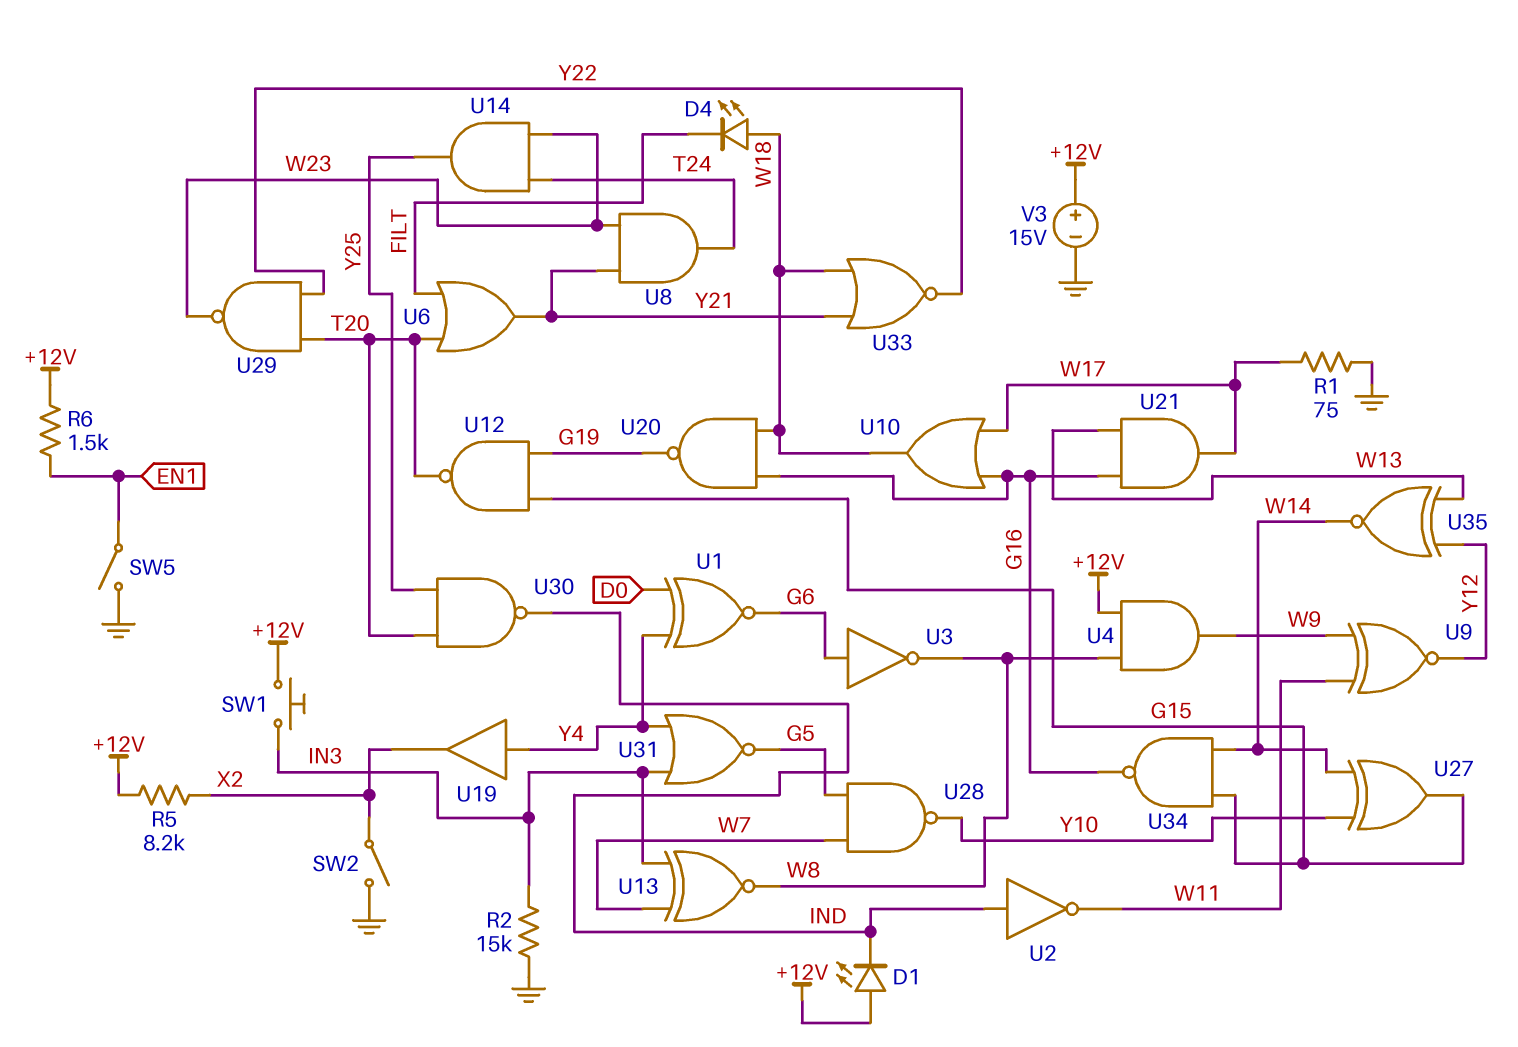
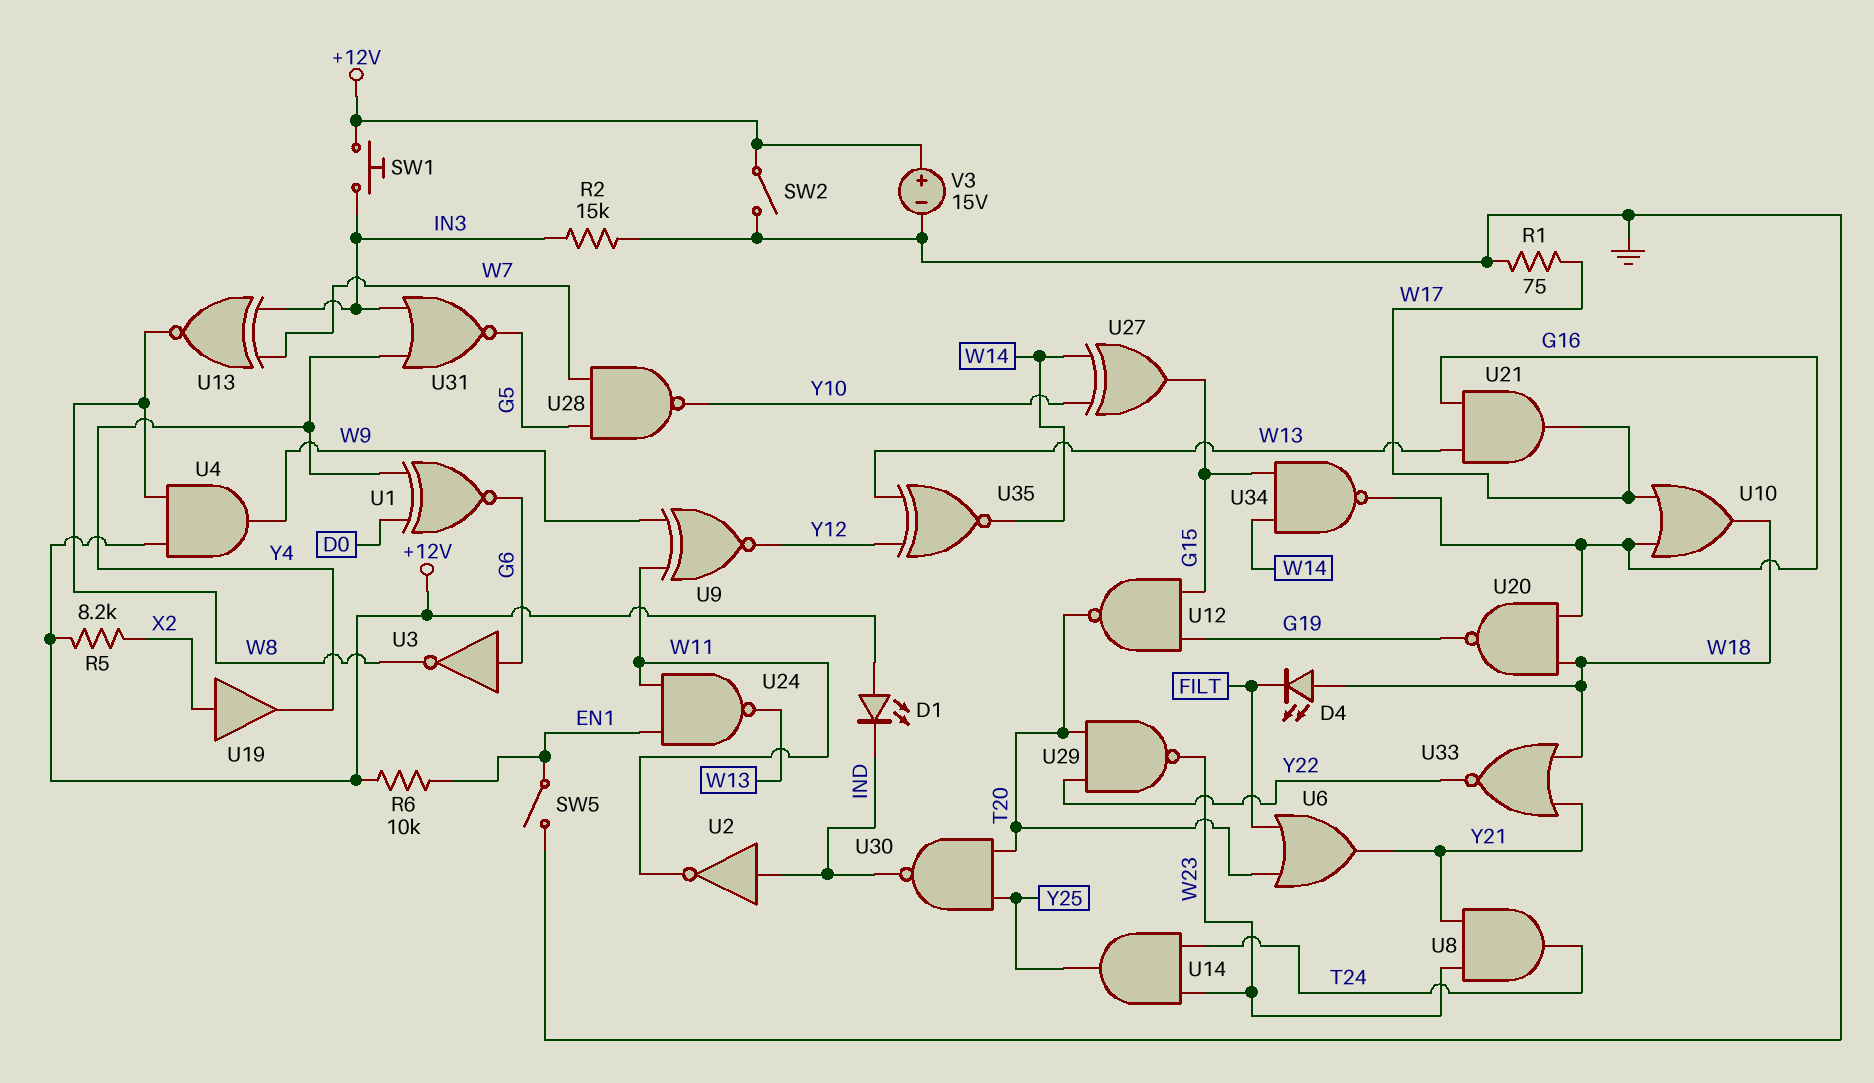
R6: 1.5k (+12V, EN1) -> 10k (+12V, EN1)
SW2: switch (GND, X2) -> switch (+12V, GND)
U19: buffer (in Y4, out X2) -> buffer (in X2, out Y4)
U24: none -> NAND (in EN1, in W11, out W13)

